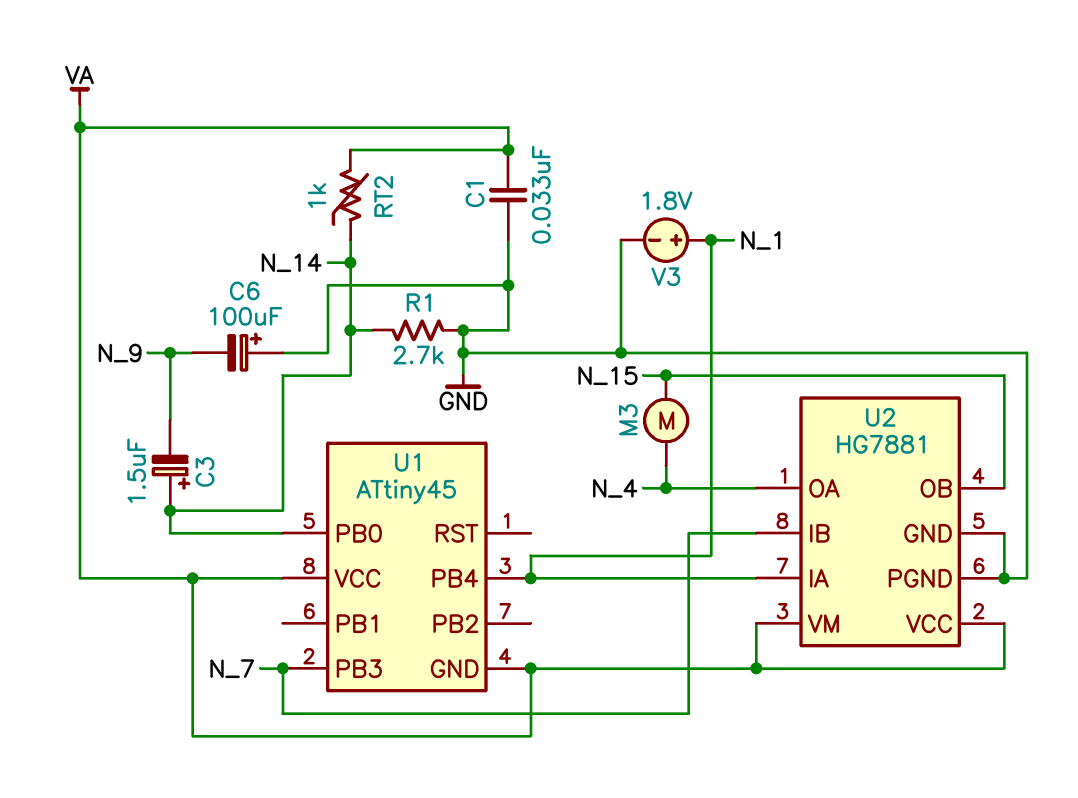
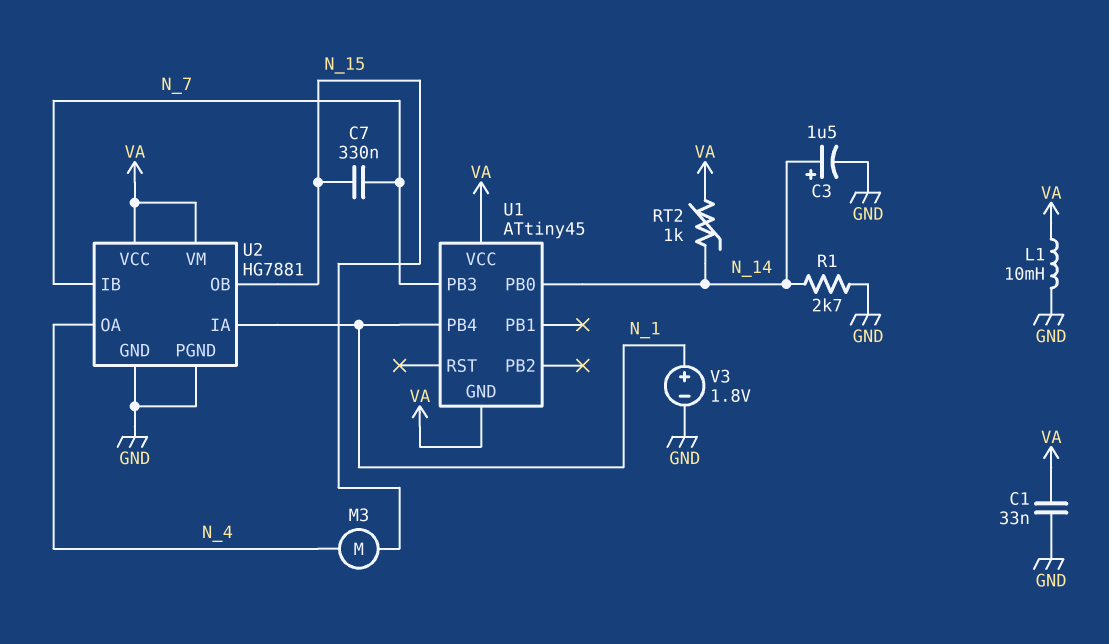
C3: 1.5uF (plus N_14, minus N_9) -> 1.5uF (plus N_14, minus GND)
C6: 100uF (plus GND, minus N_9) -> none
C7: none -> 330nF (N_7, N_15)
L1: none -> 10mH (GND, VA)

